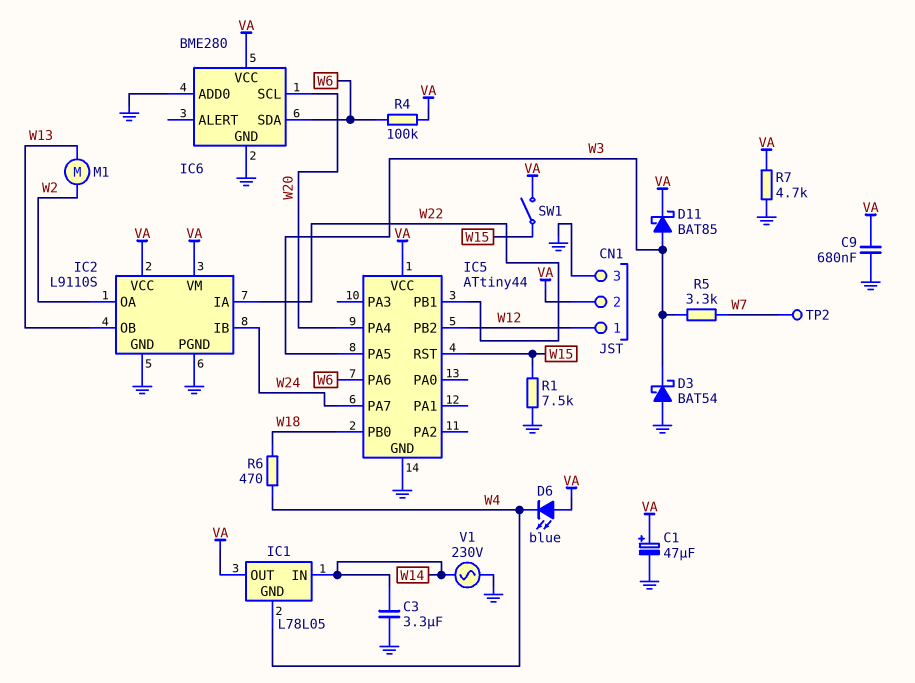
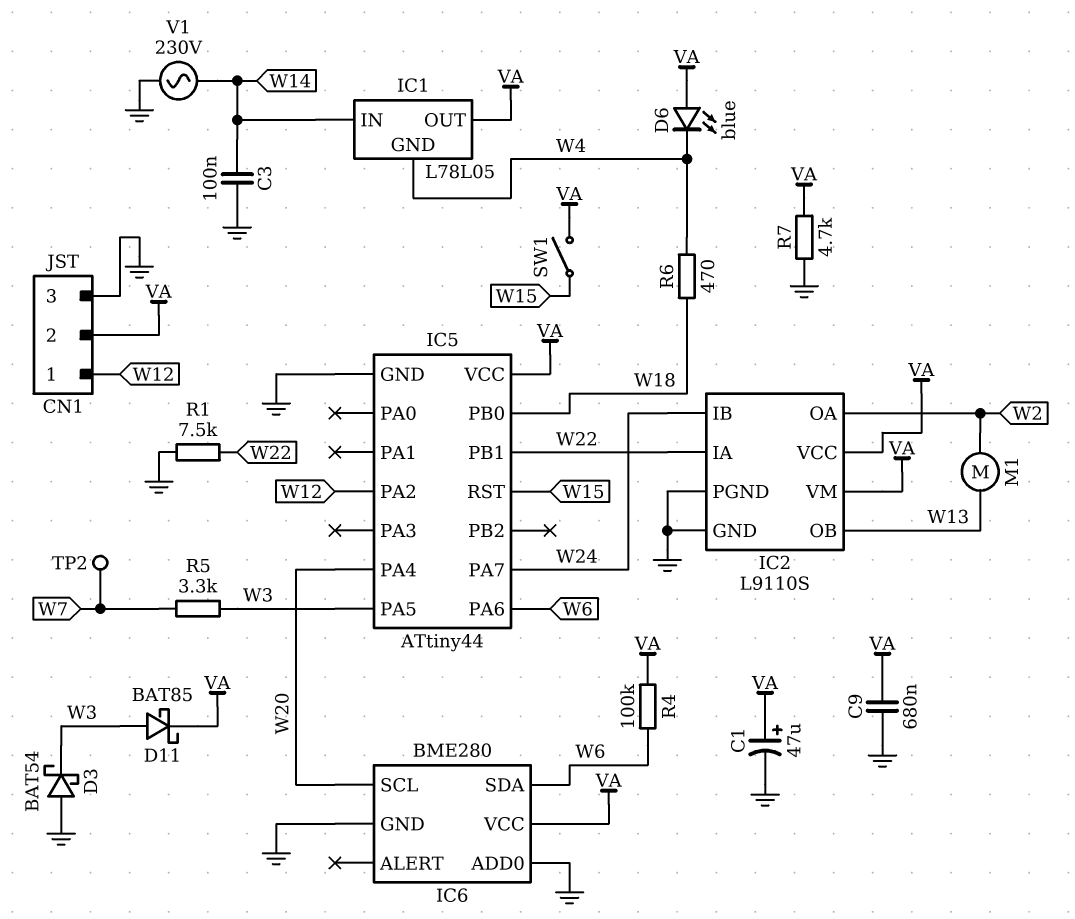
C3: 3.3uF (GND, W14) -> 100nF (GND, W14)
IC5 pin PA2: none -> W12
IC5 pin PB2: W12 -> none
R1: 7.5k (GND, W15) -> 7.5k (GND, W22)

